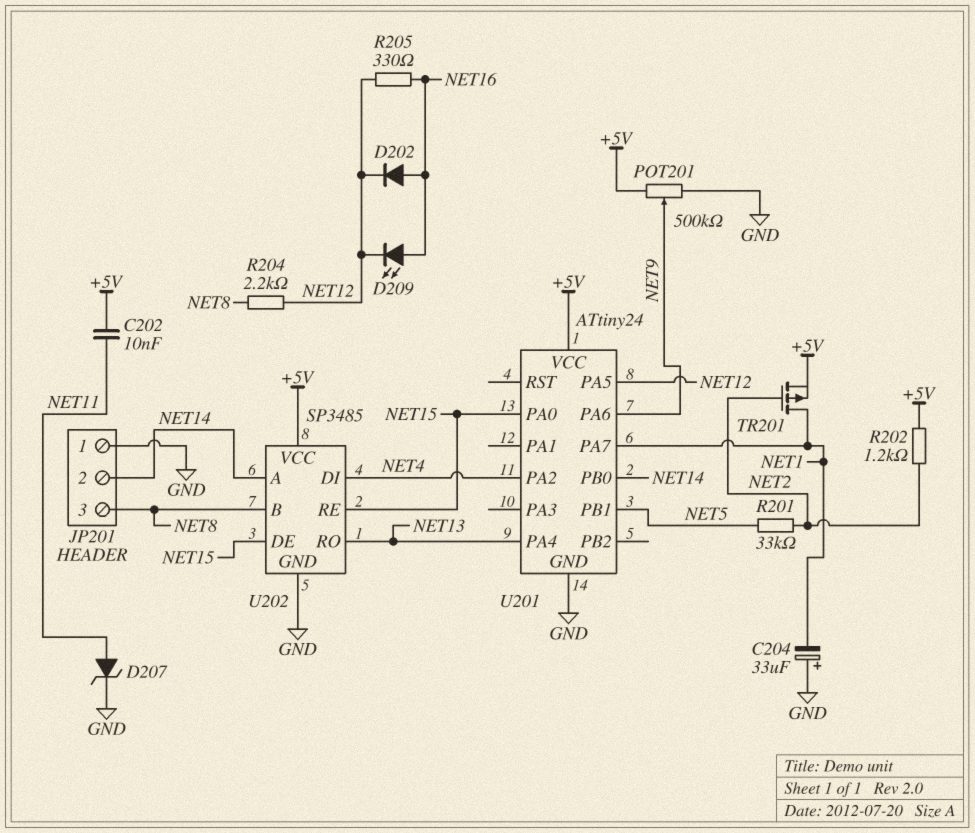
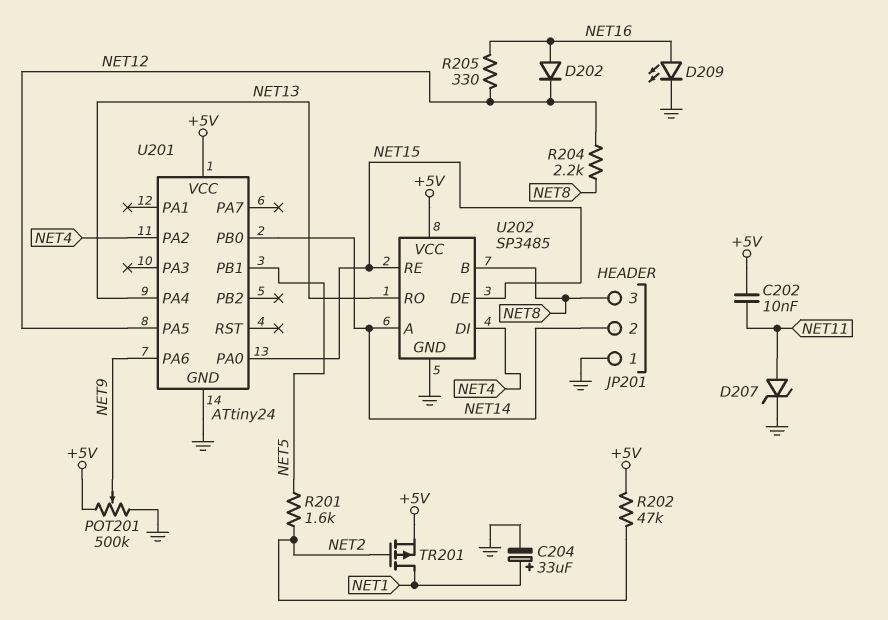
C204: 33uF (plus GND, minus NET1) -> 33uF (plus NET1, minus GND)
D209: LED (A NET16, K NET12) -> LED (A NET16, K GND)
R201: 33k (NET2, NET5) -> 1.6k (NET2, NET5)
R202: 1.2k (+5V, NET2) -> 47k (+5V, NET2)
U201 pin PA7: NET1 -> none

